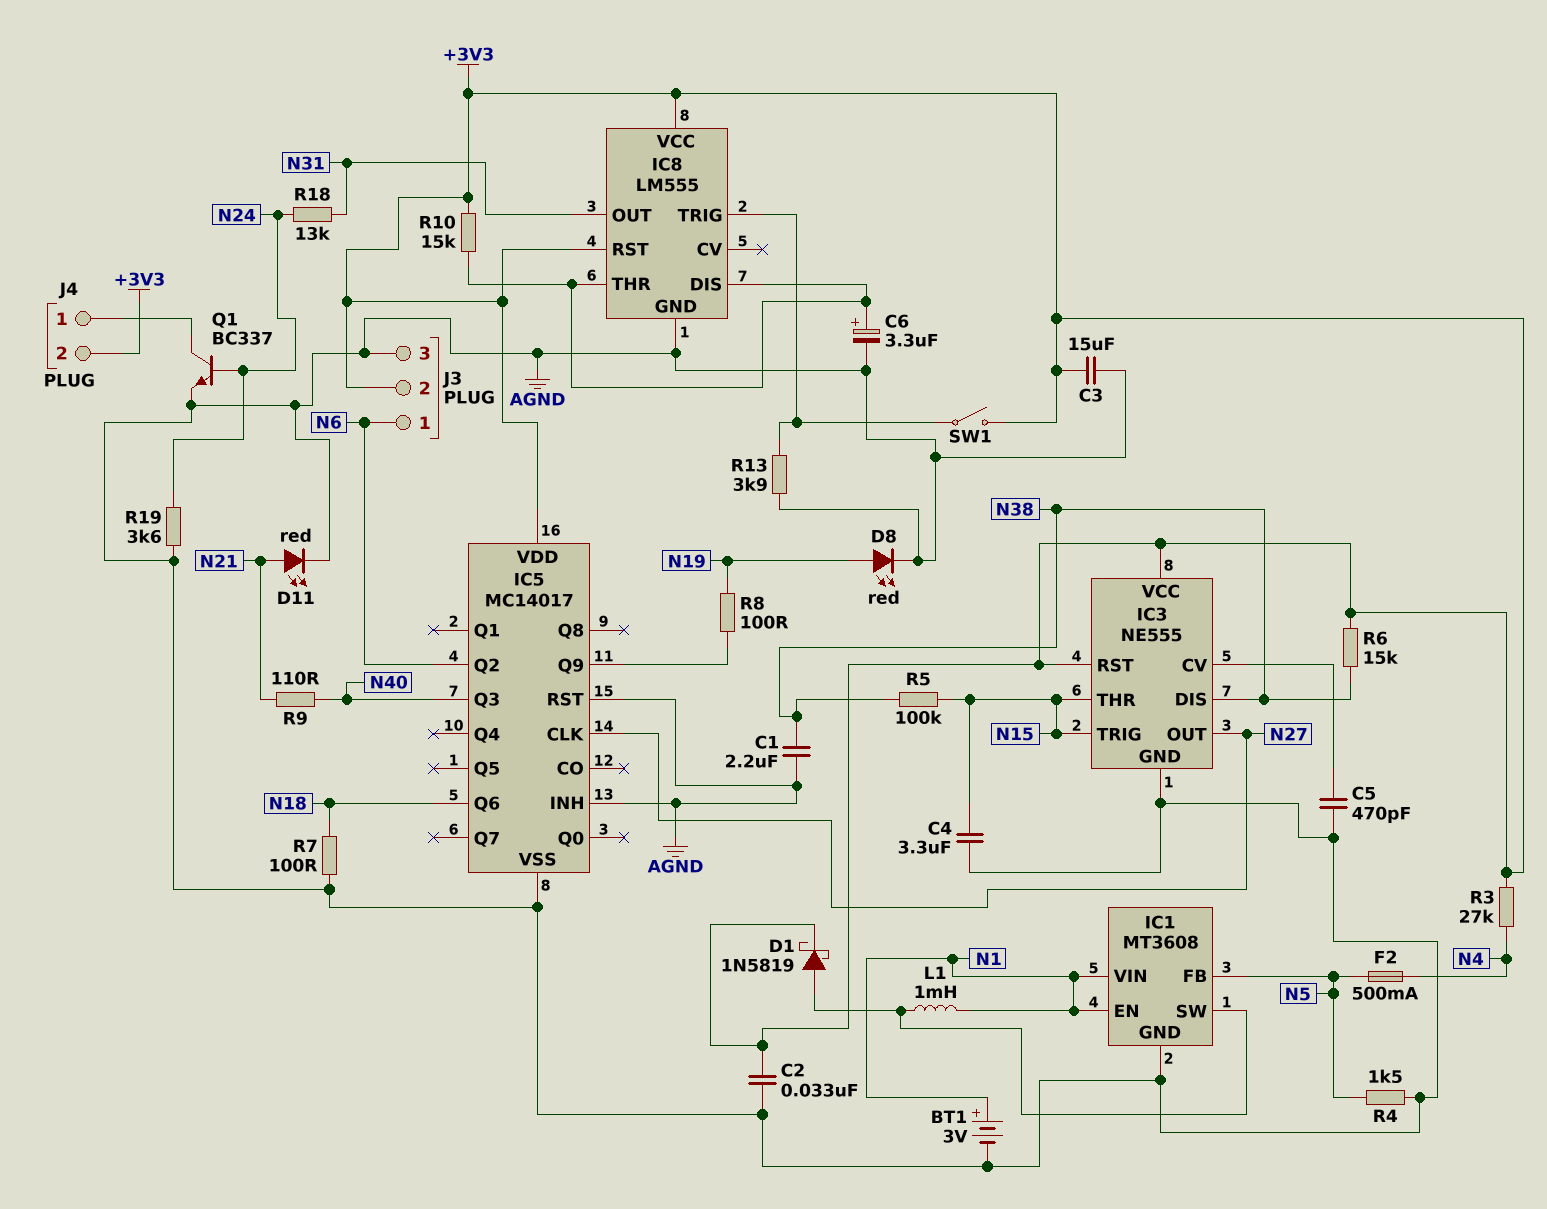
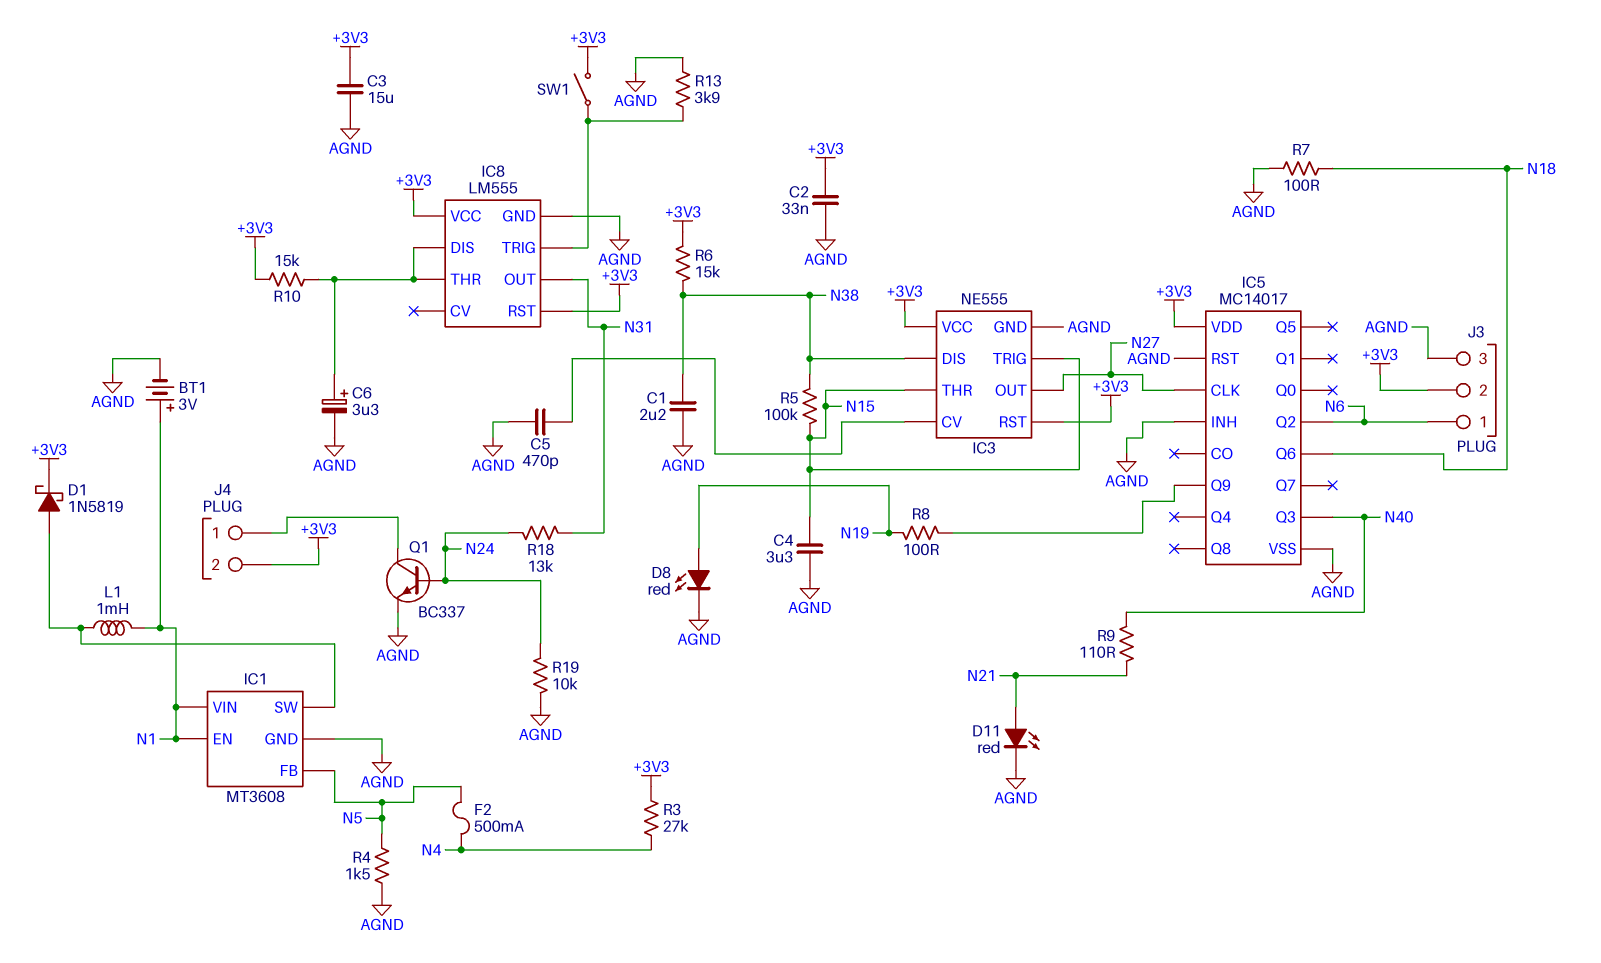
R19: 3.6k (AGND, N24) -> 10k (AGND, N24)

